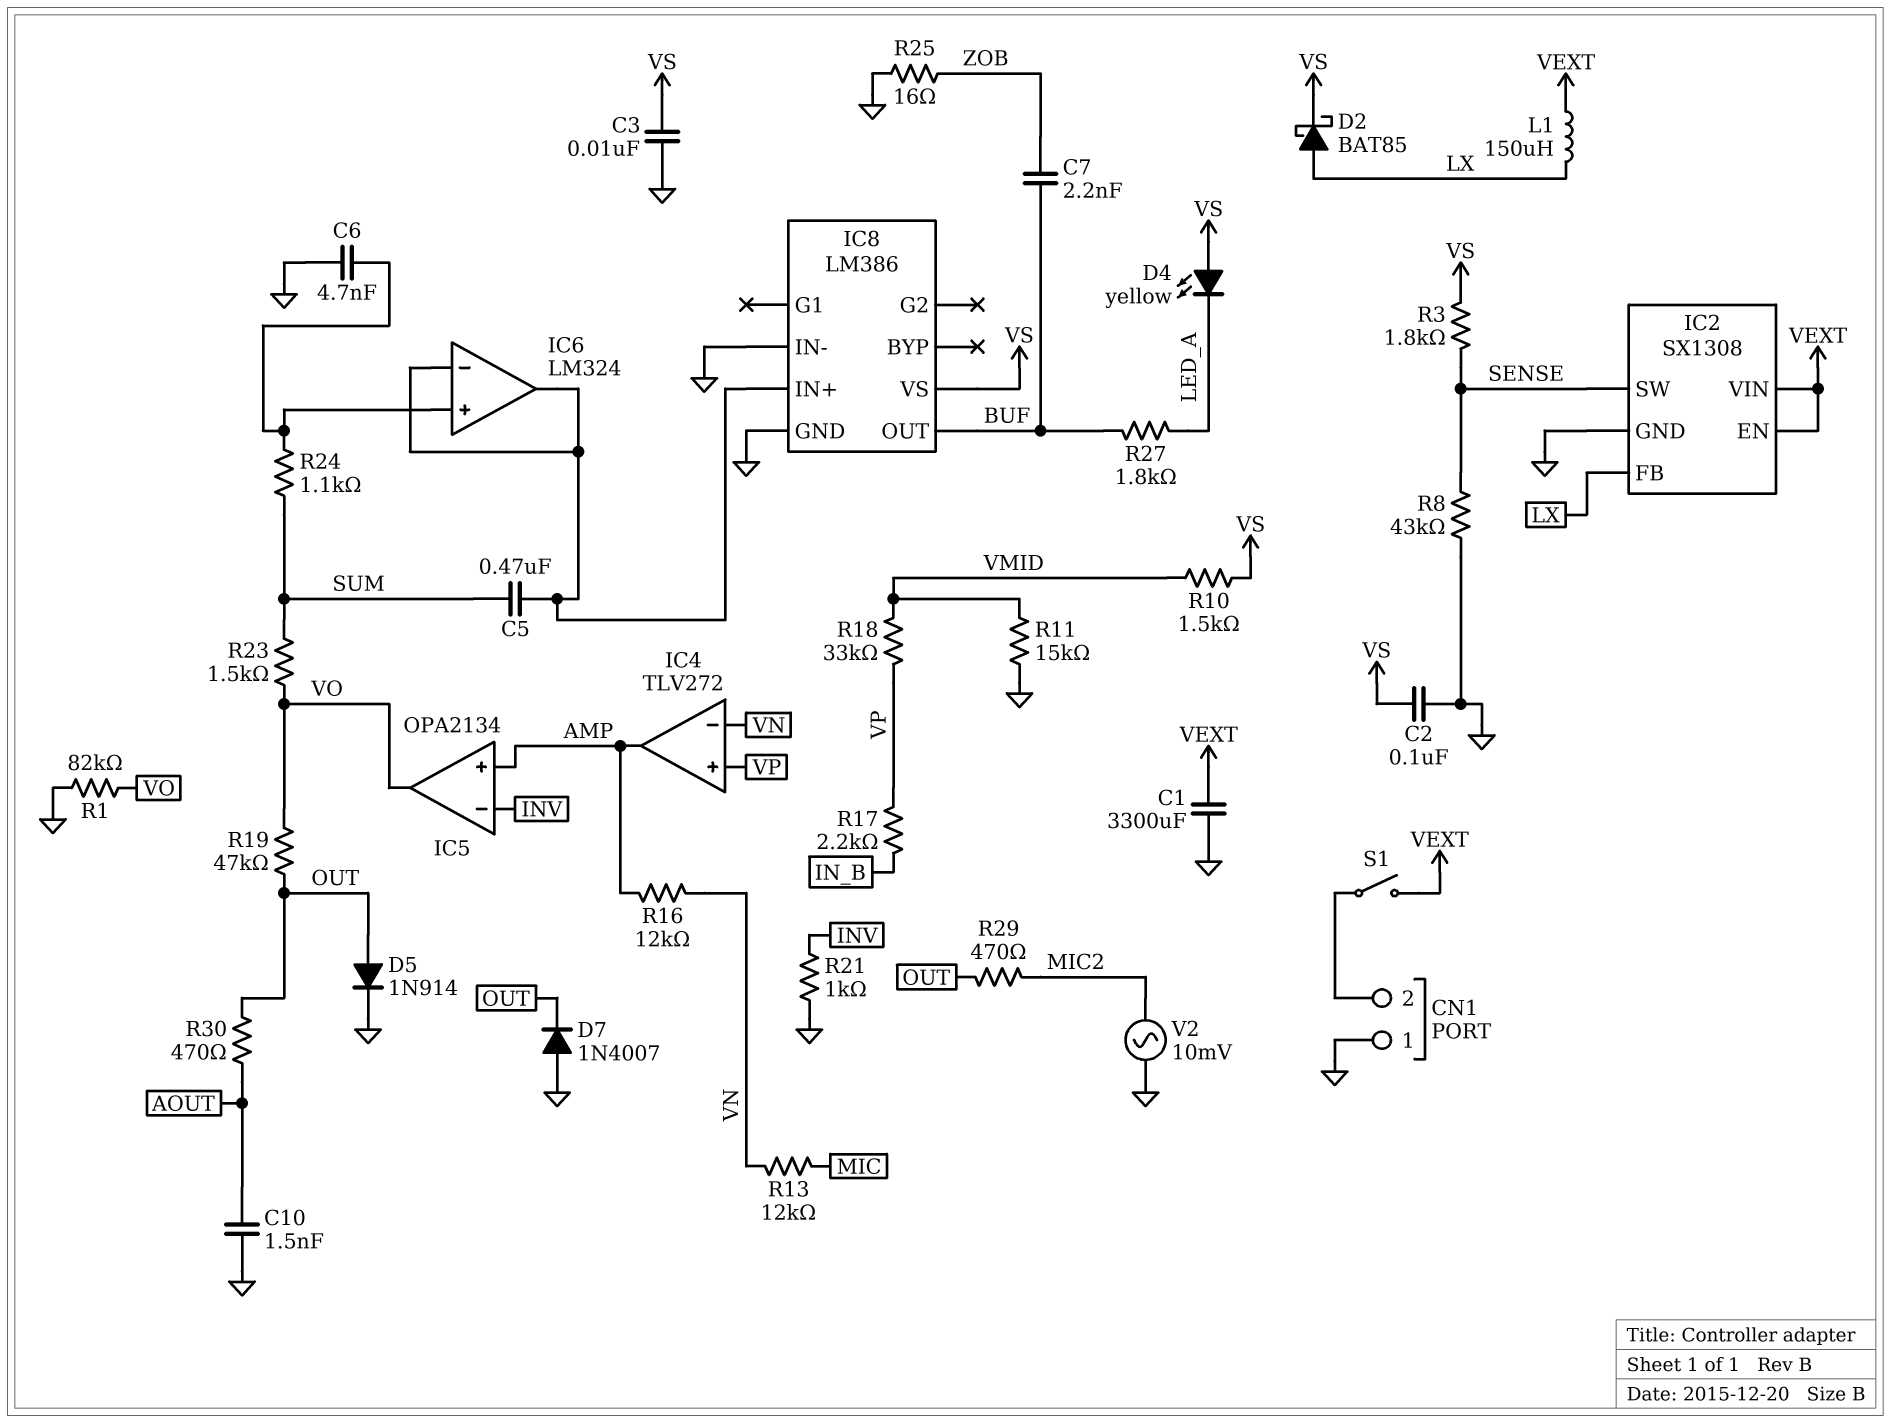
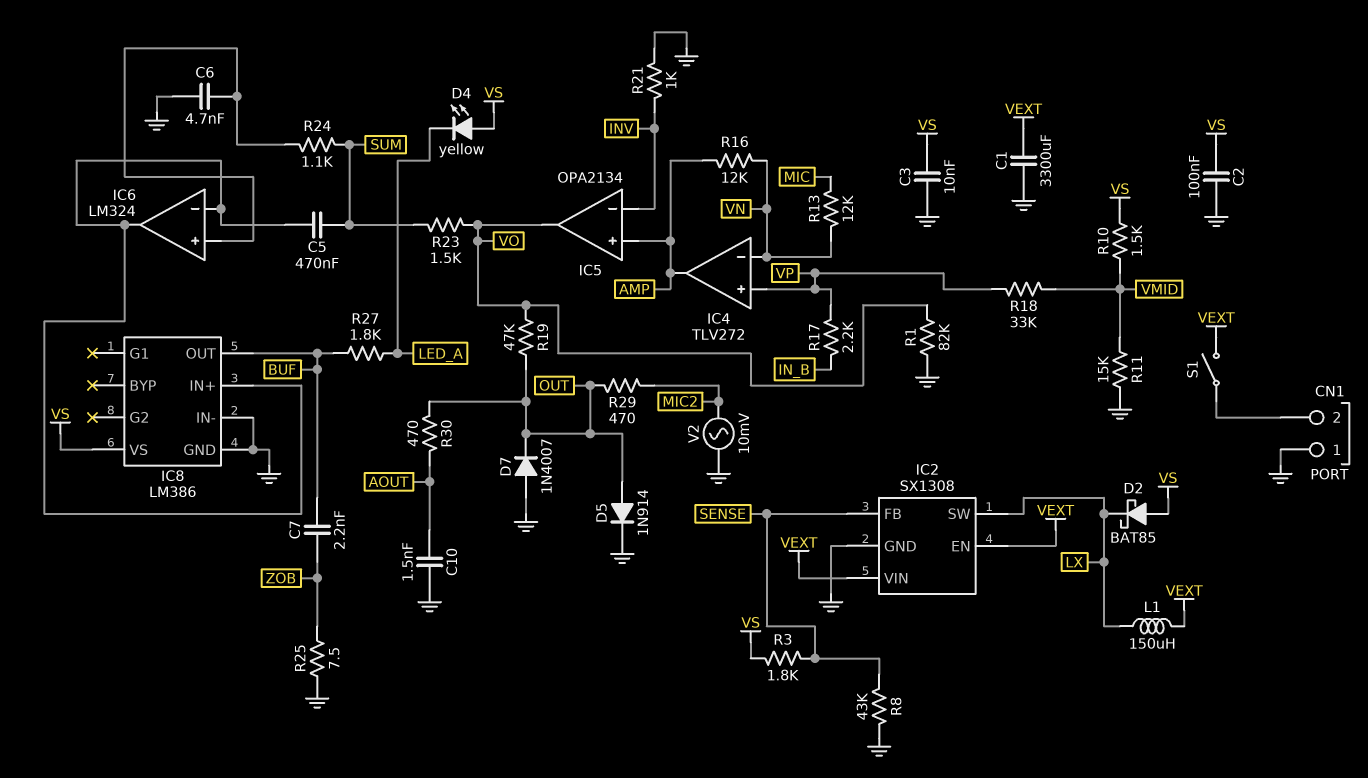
D2: schottky BAT85 (A LX, K VS) -> schottky BAT85 (A VS, K LX)
IC2 pin FB: LX -> SENSE
IC2 pin SW: SENSE -> LX
R25: 16 (GND, ZOB) -> 7.5 (GND, ZOB)

